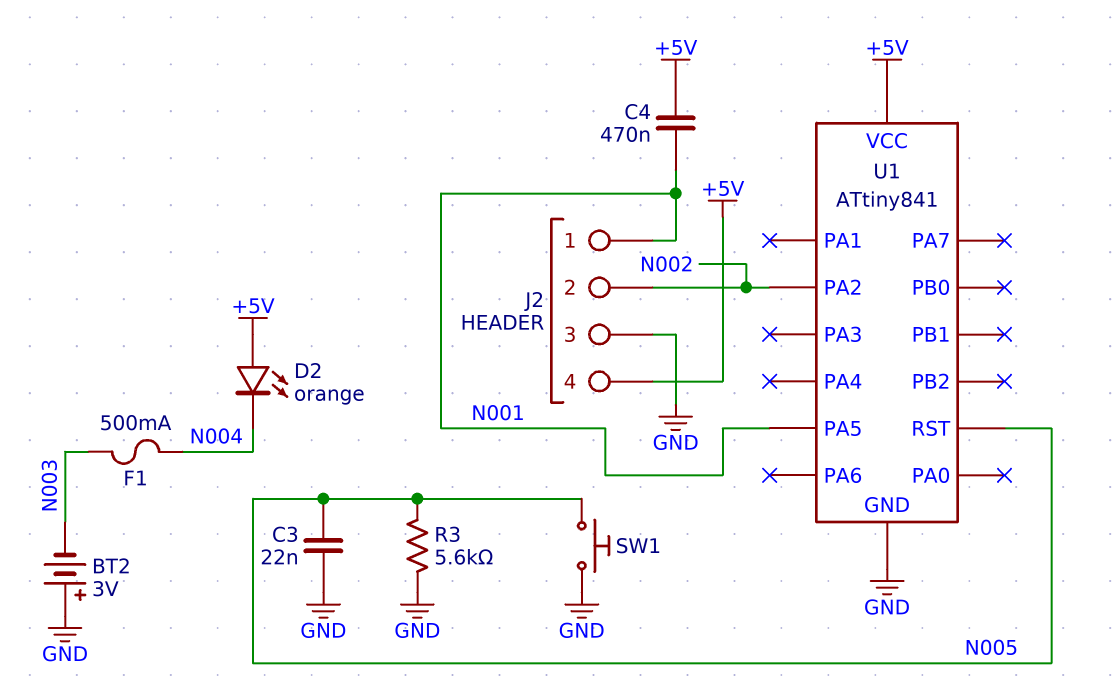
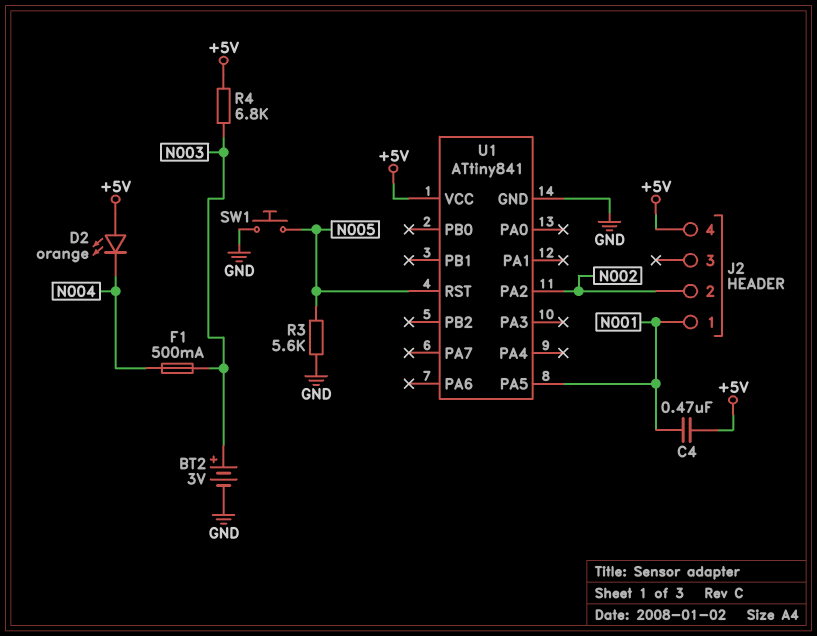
BT2: 3V (plus GND, minus N003) -> 3V (plus N003, minus GND)
C3: 22nF (GND, N005) -> none
J2 pin 3: GND -> none
R4: none -> 6.8k (+5V, N003)

